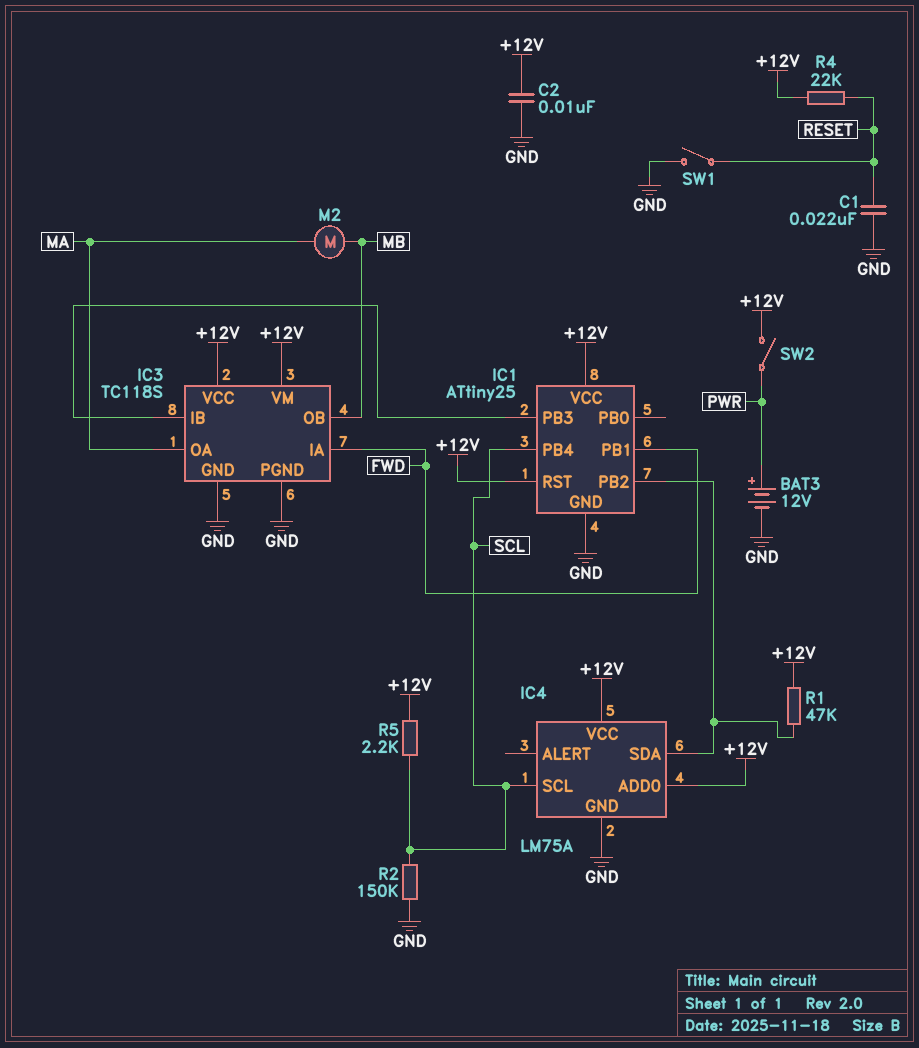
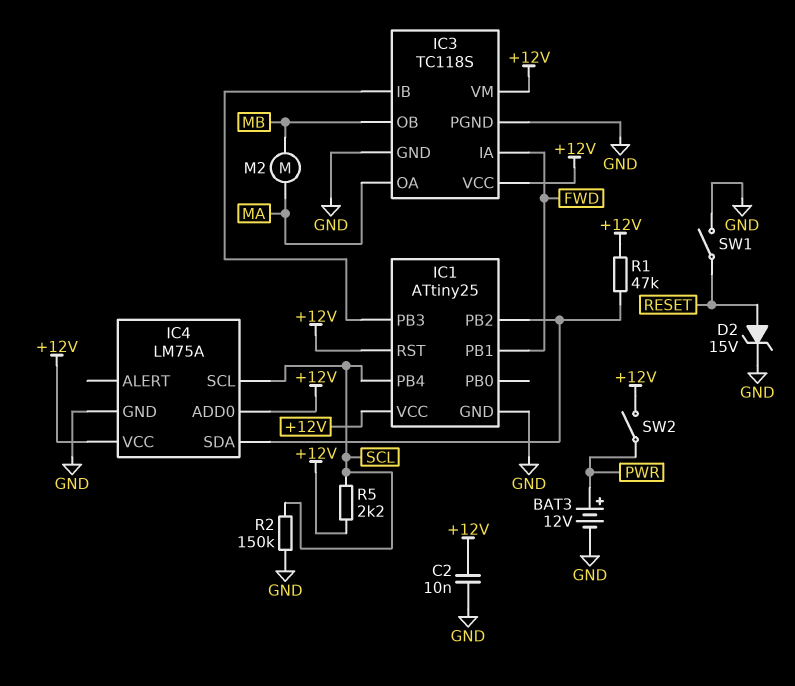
C1: 22nF (GND, RESET) -> none
D2: none -> zener 15V (A RESET, K GND)
R4: 22k (+12V, RESET) -> none

